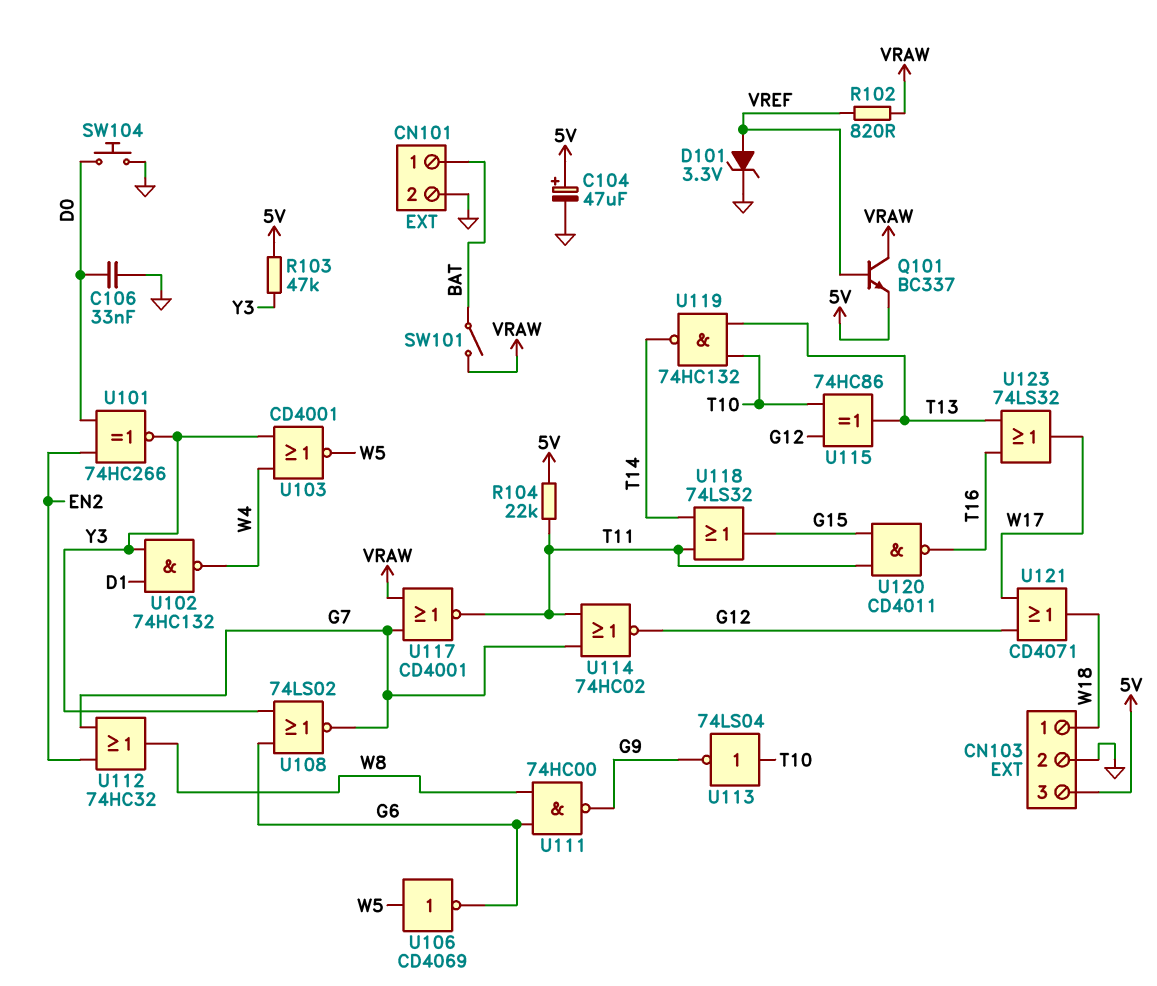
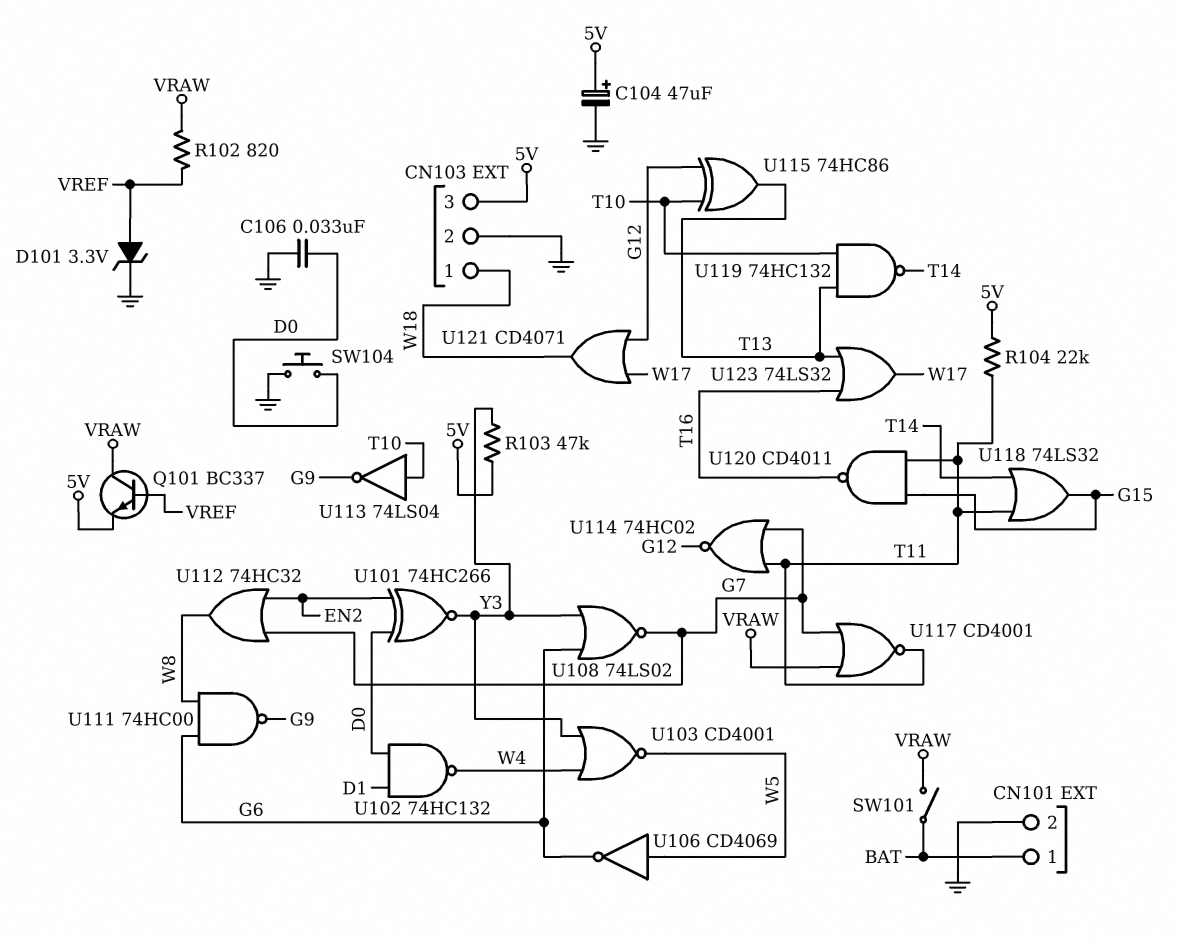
U102: NAND 74HC132 (in D1, in Y3, out W4) -> NAND 74HC132 (in D0, in D1, out W4)

